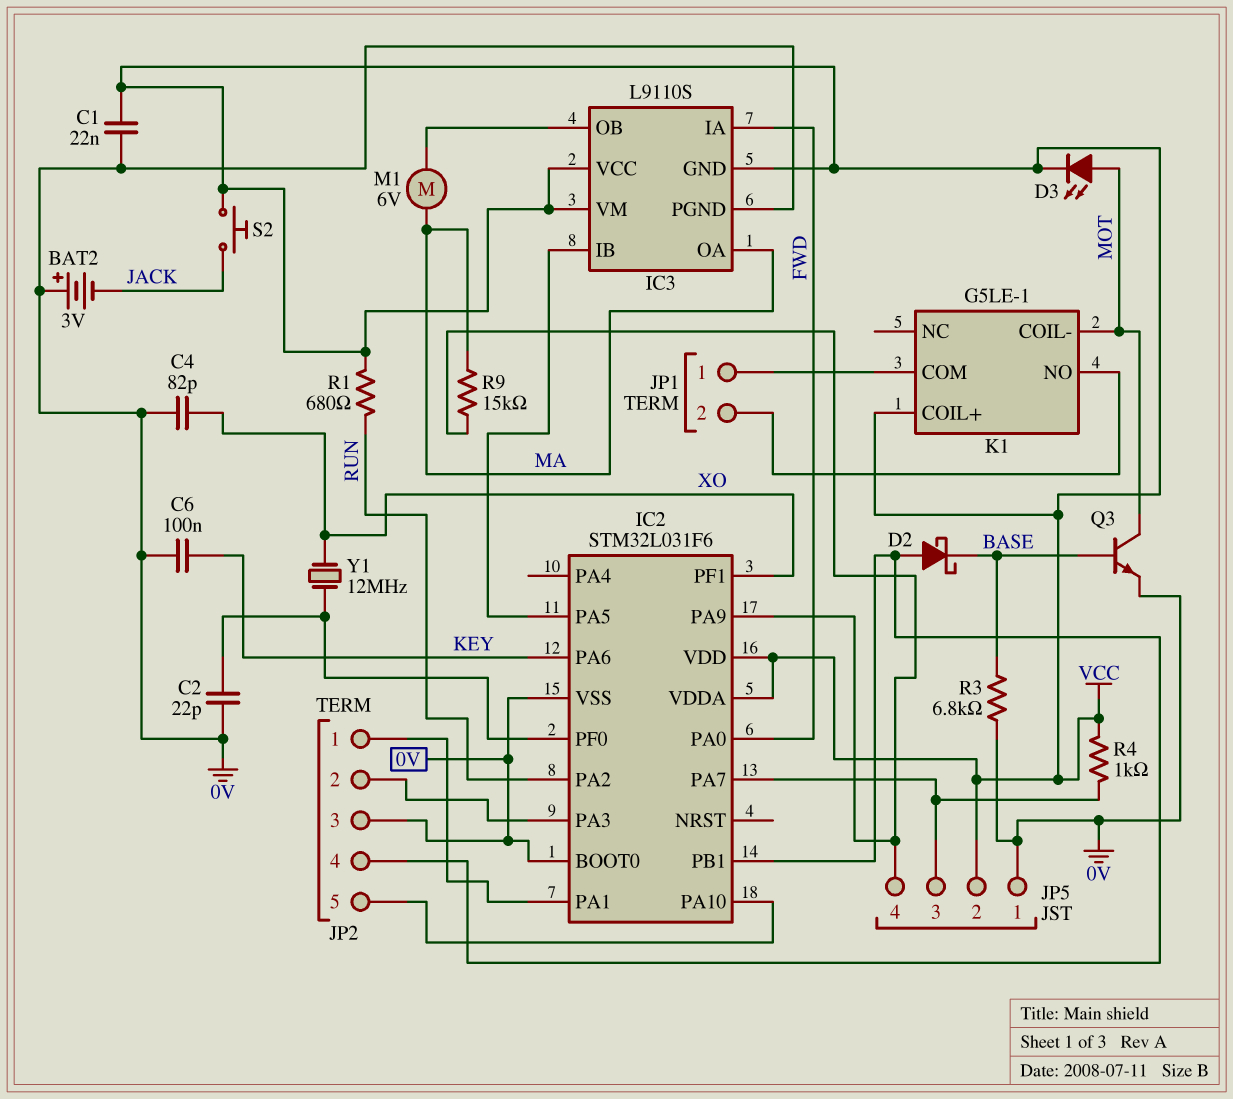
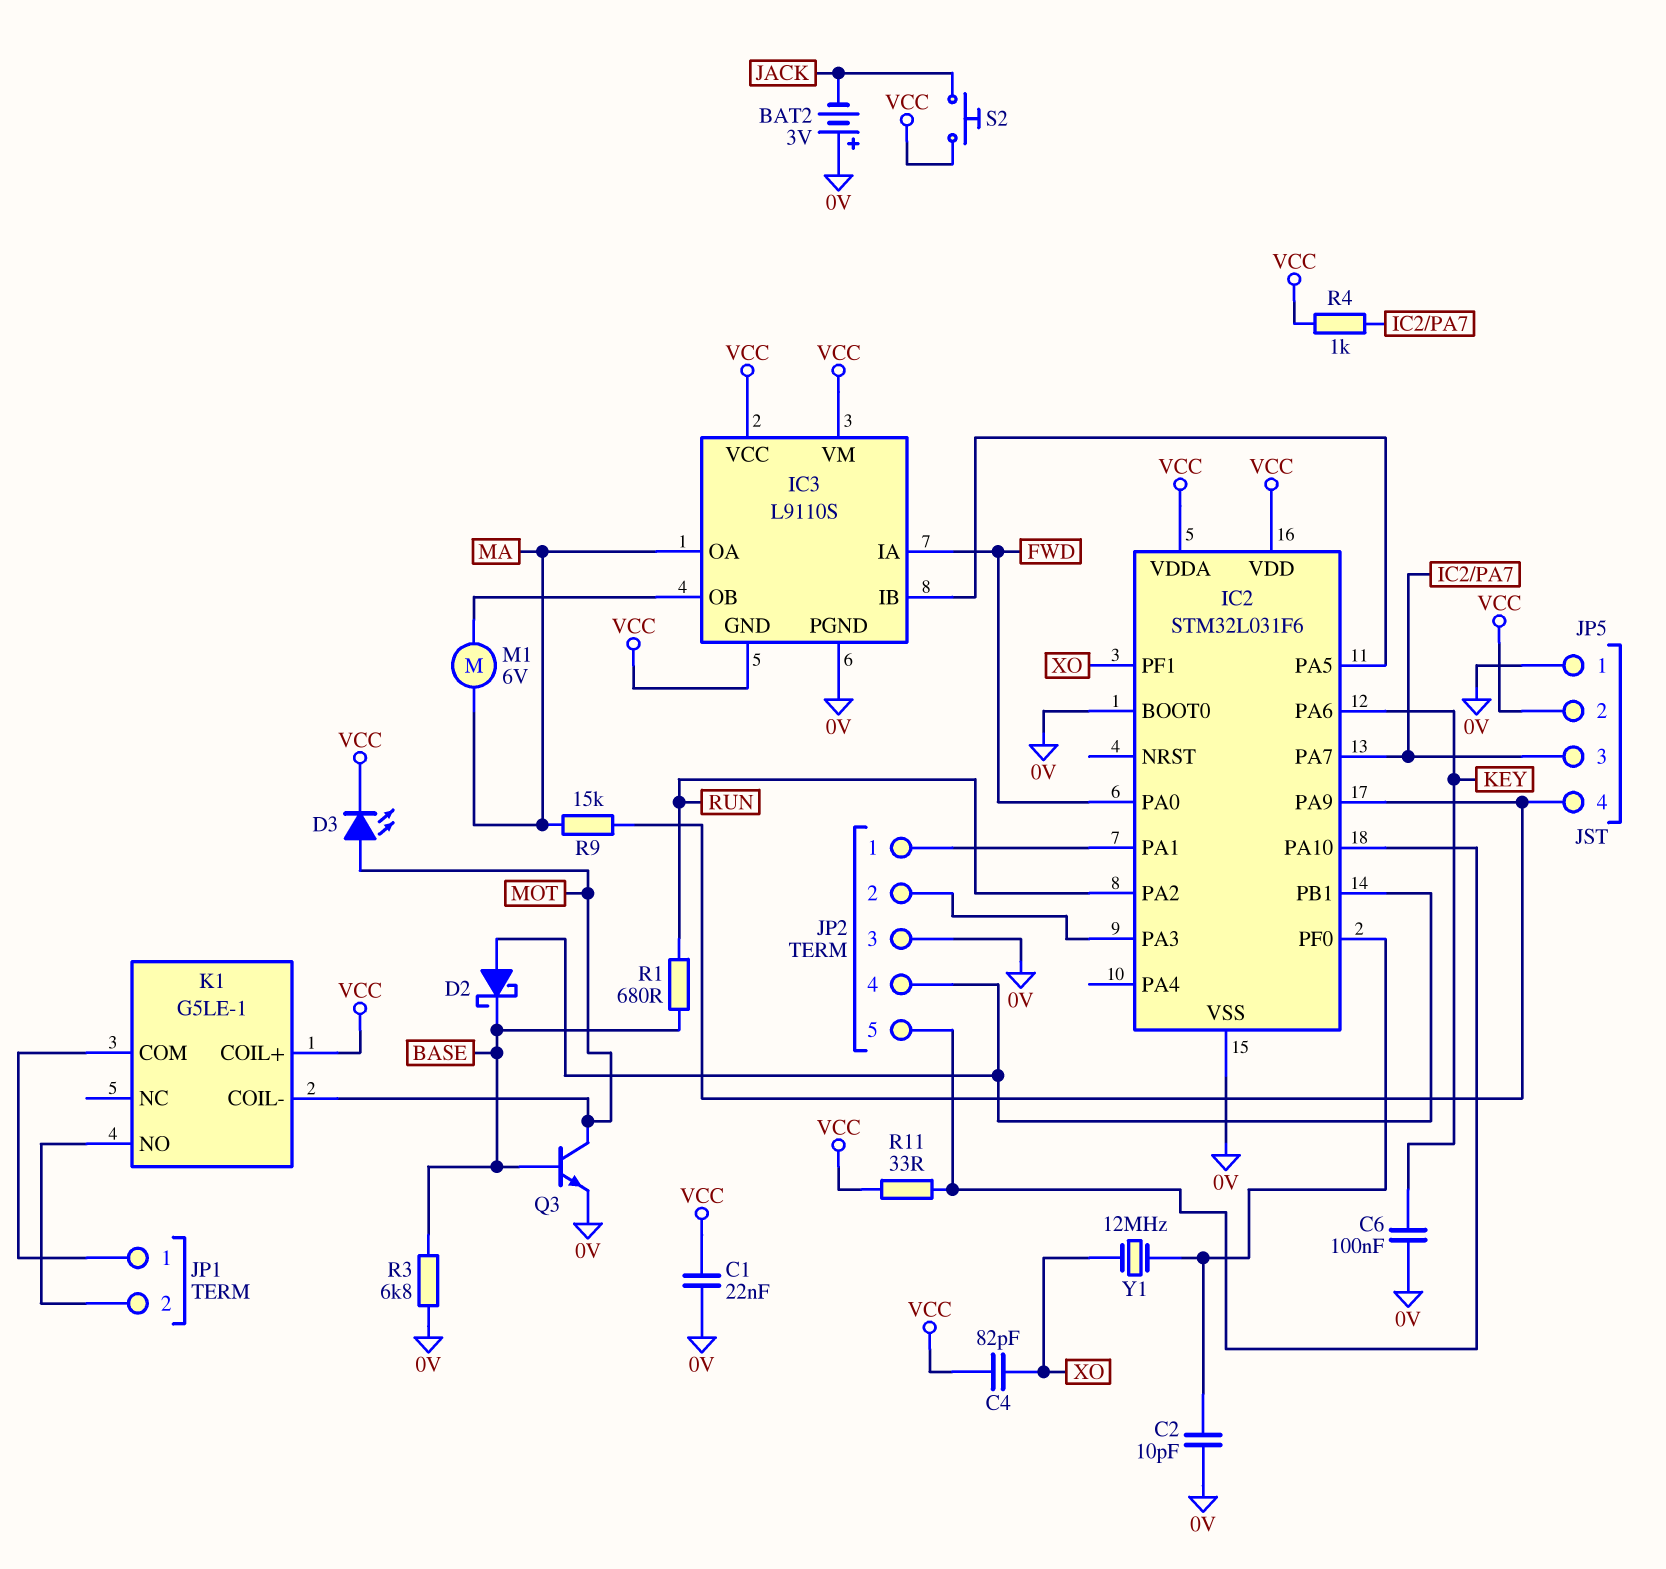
C2: 22pF (0V, IC2/PF0) -> 10pF (0V, IC2/PF0)
C4: 82pF (0V, XO) -> 82pF (VCC, XO)
R1: 680 (RUN, VCC) -> 680 (BASE, RUN)
R11: none -> 33 (IC2/PA10, VCC)

